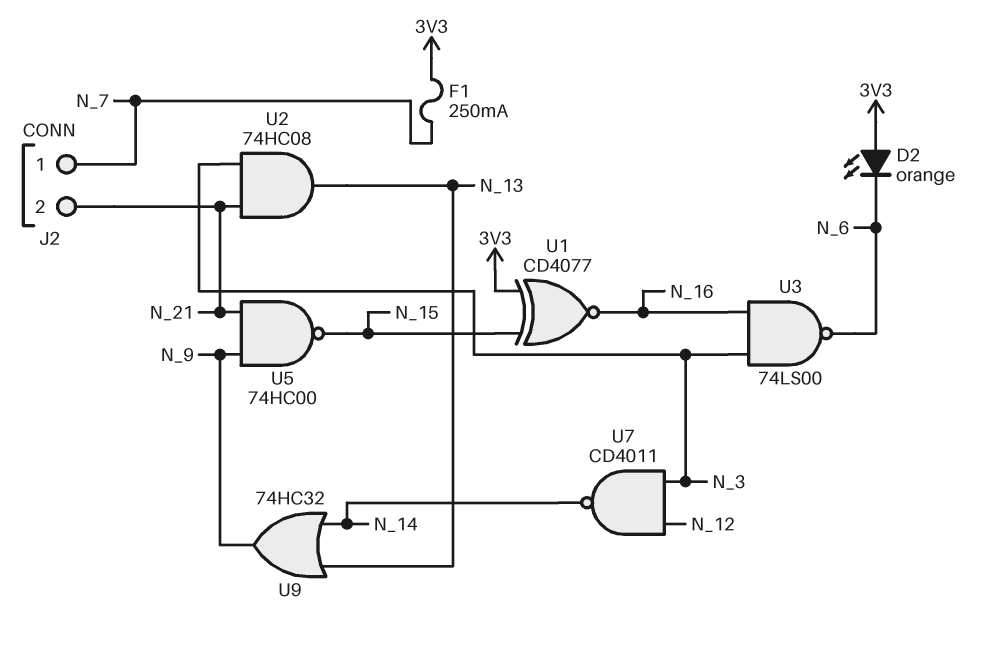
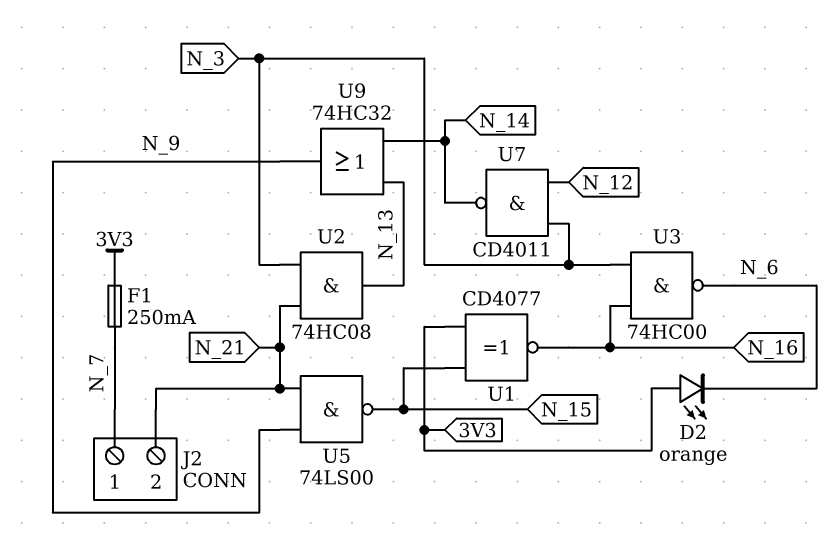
U3: NAND 74LS00 (in N_3, in N_16, out N_6) -> NAND 74HC00 (in N_3, in N_16, out N_6)
U5: NAND 74HC00 (in N_9, in N_21, out N_15) -> NAND 74LS00 (in N_9, in N_21, out N_15)

